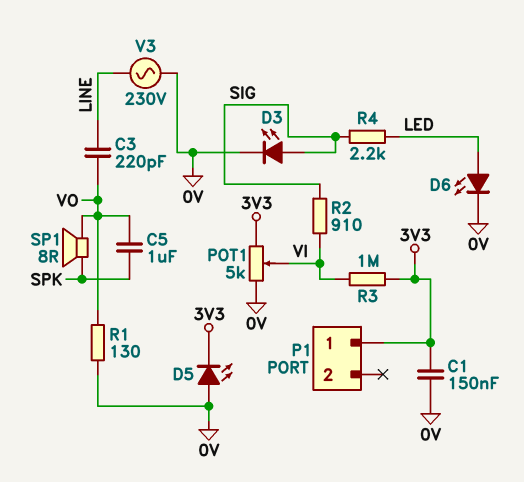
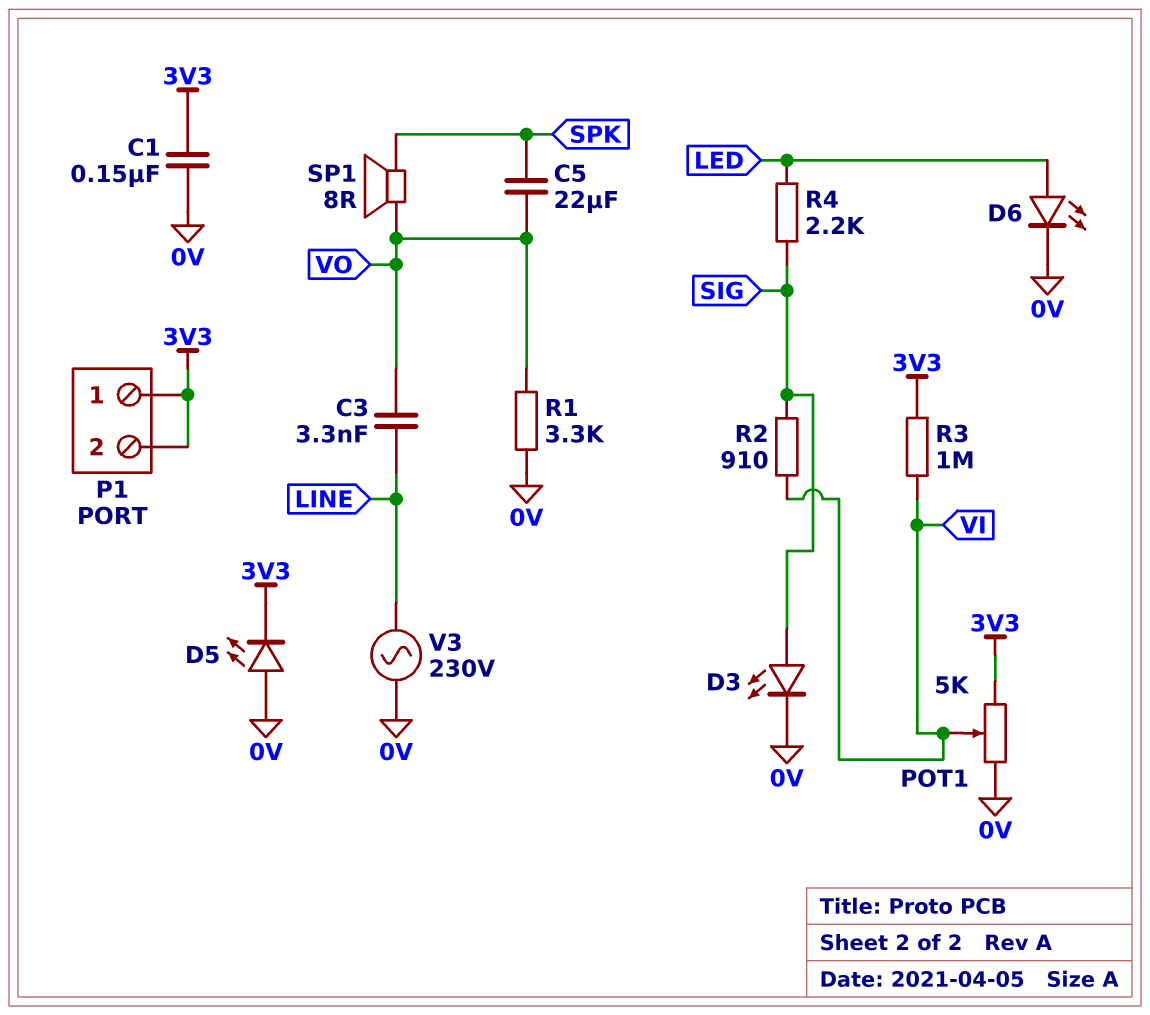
C3: 220pF (LINE, VO) -> 3.3nF (LINE, VO)
C5: 1uF (SPK, VO) -> 22uF (SPK, VO)
P1 pin 2: none -> 3V3
R1: 130 (0V, VO) -> 3.3k (0V, VO)

